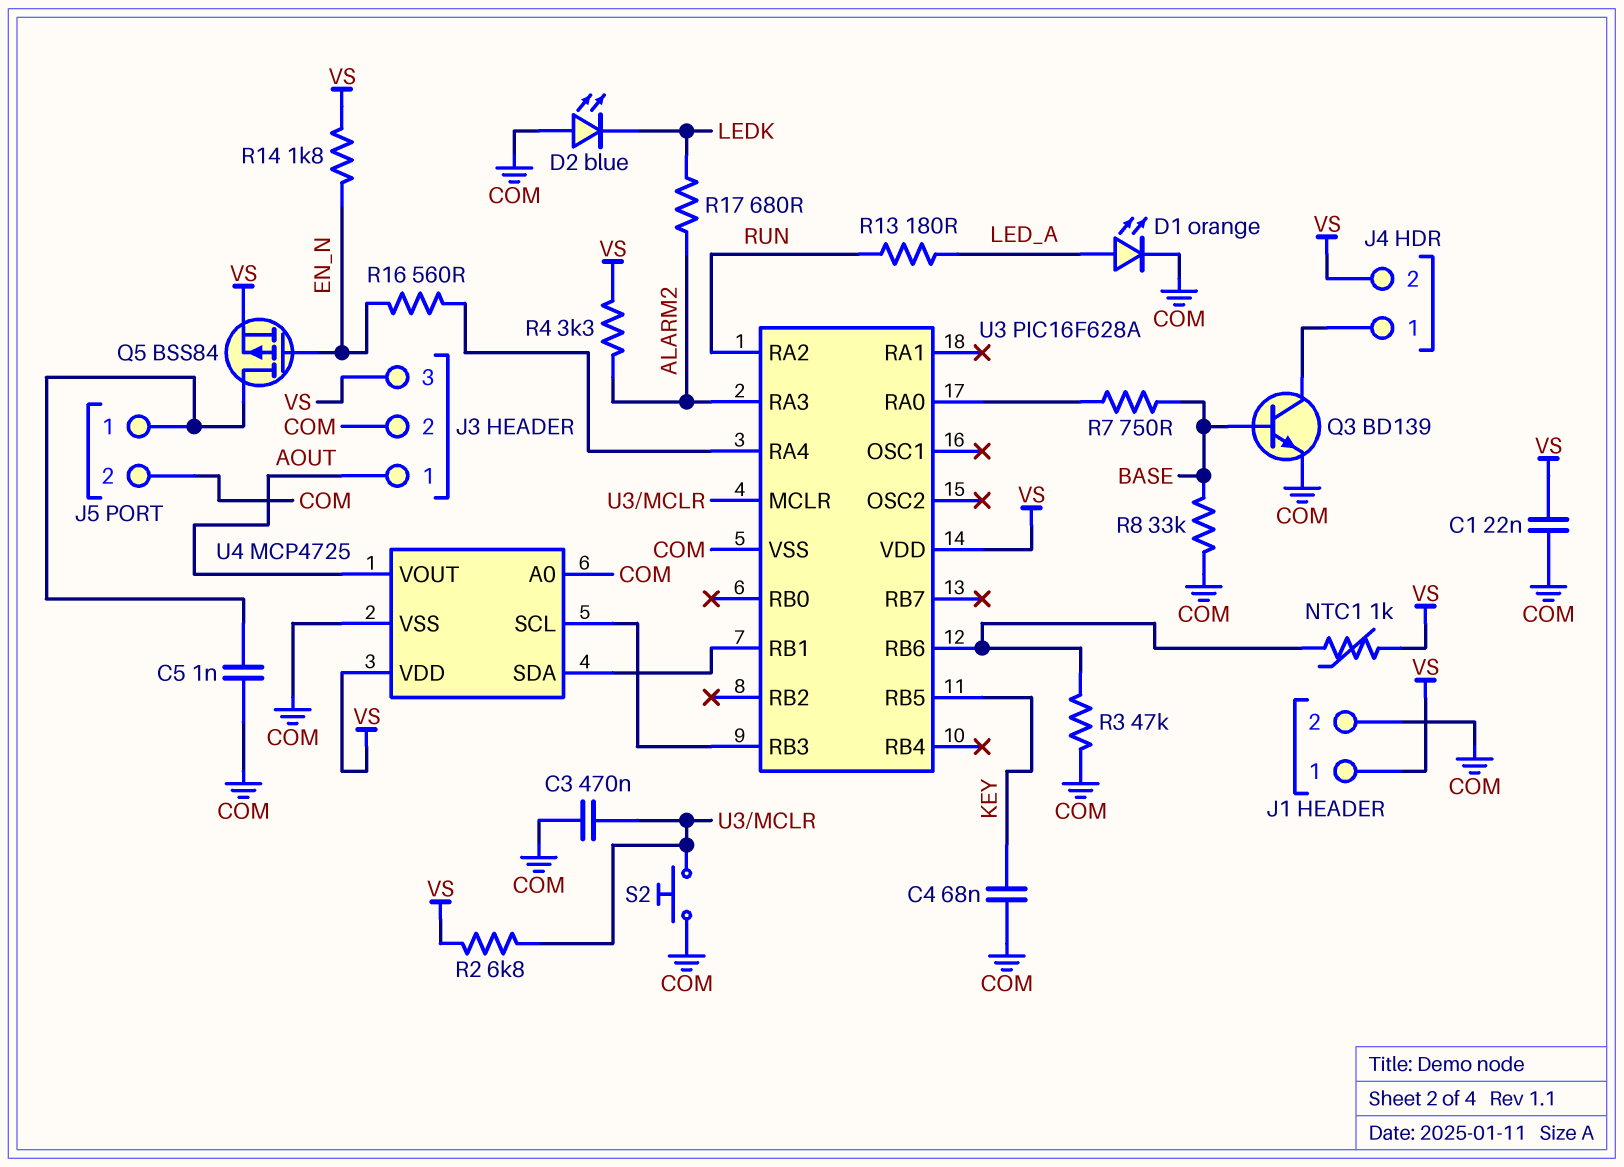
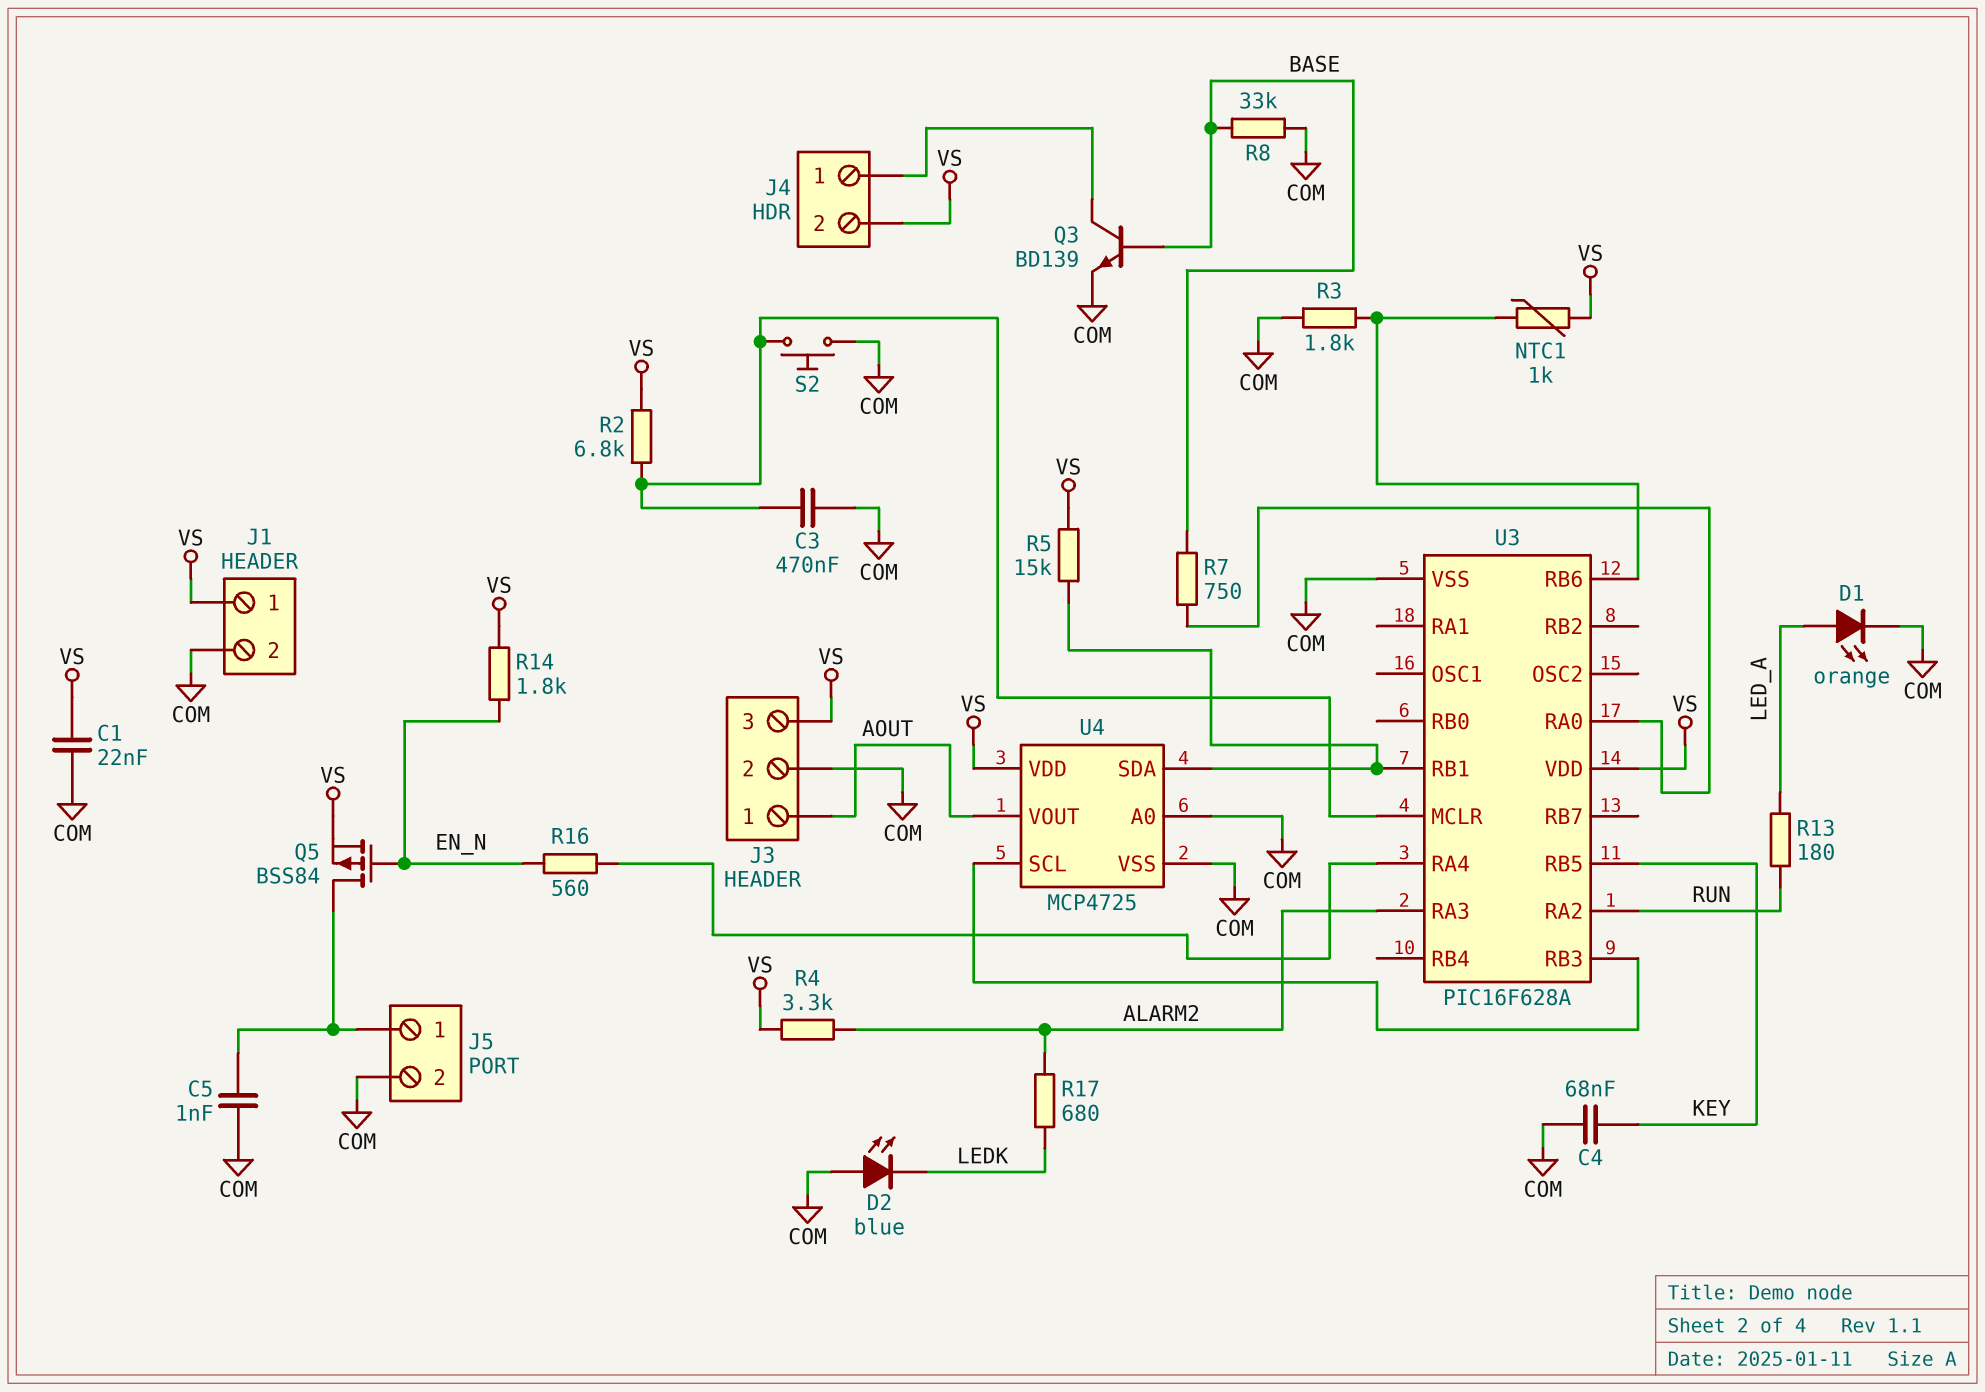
R3: 47k (COM, U3/RB6) -> 1.8k (COM, U3/RB6)
R5: none -> 15k (U3/RB1, VS)

